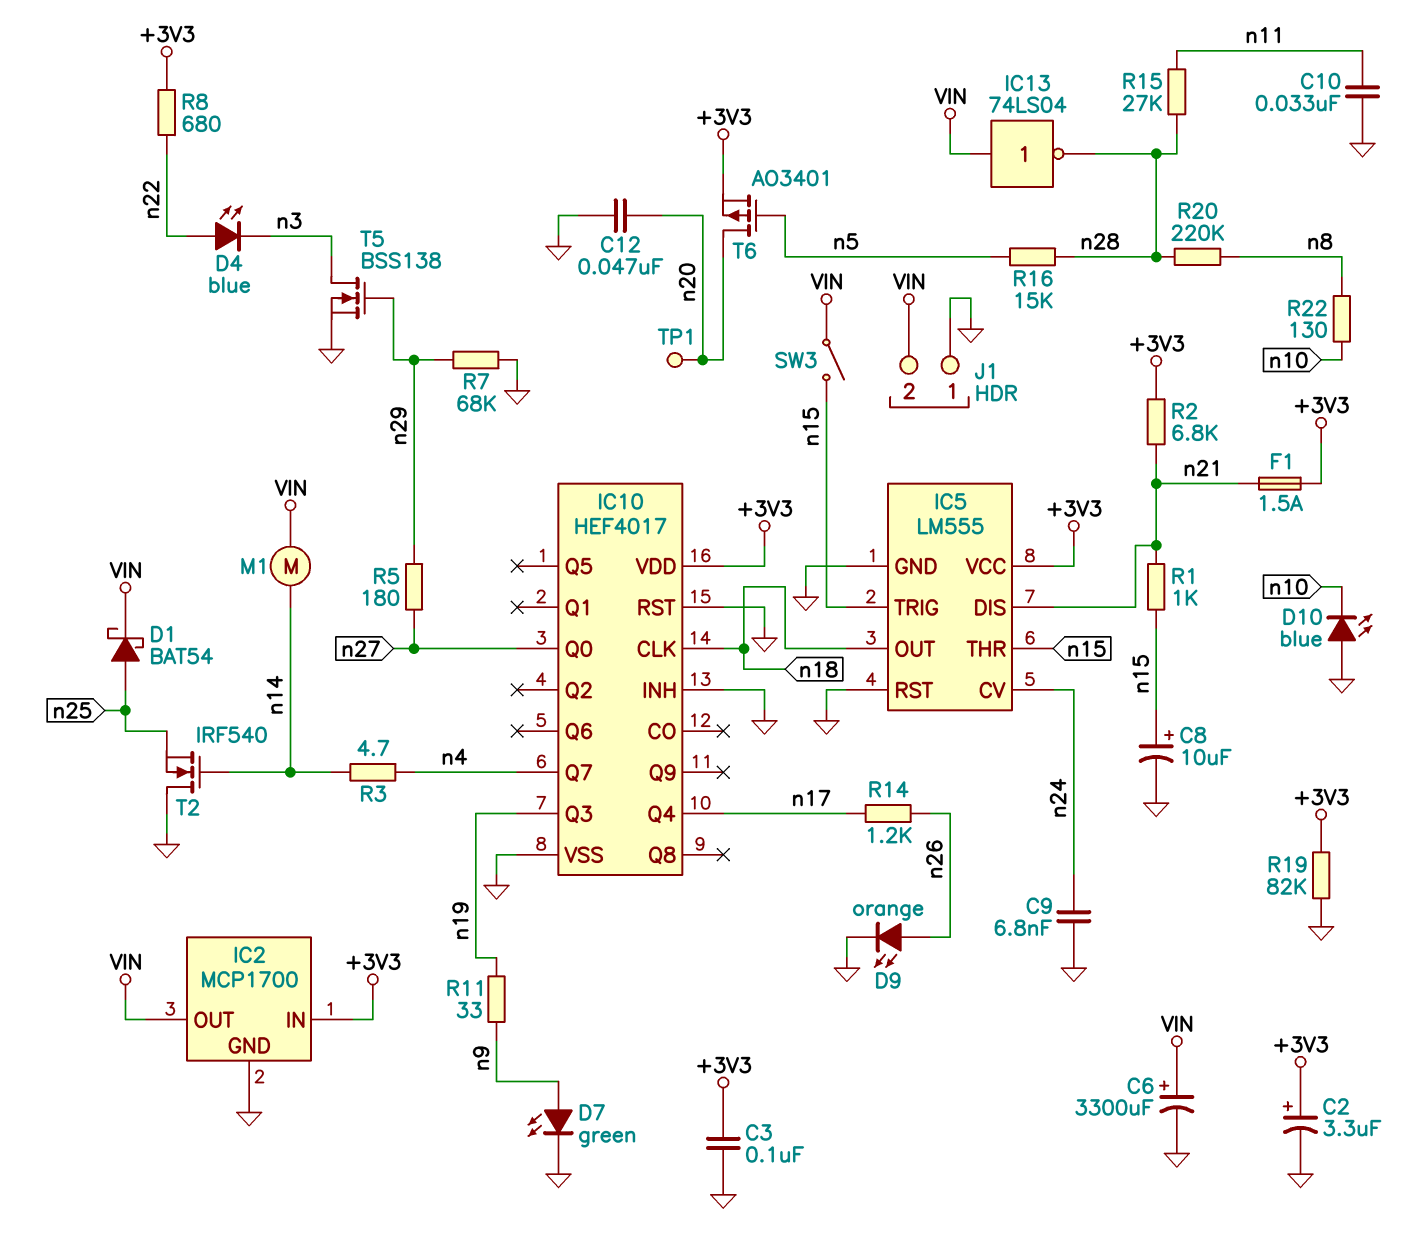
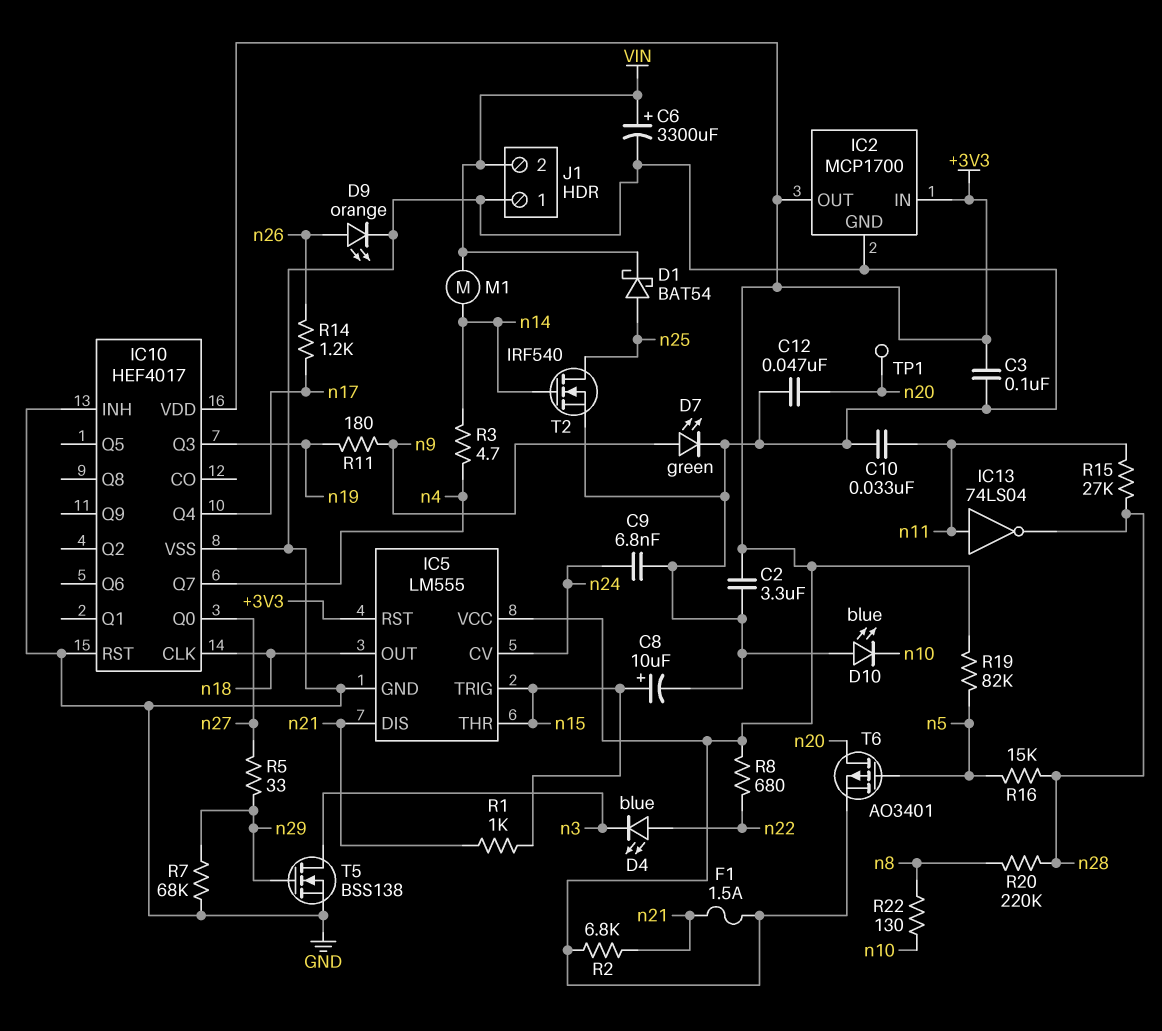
C2: 3.3uF (plus +3V3, minus GND) -> 3.3uF (+3V3, GND)
IC2 pin OUT: VIN -> +3V3
IC5 pin RST: GND -> +3V3
IC13: NOT 74LS04 (in VIN, out n28) -> NOT 74LS04 (in n11, out n28)
R5: 180 (n27, n29) -> 33 (n27, n29)
R11: 33 (n9, n19) -> 180 (n9, n19)
R19: 82k (+3V3, GND) -> 82k (+3V3, n5)
SW3: switch (VIN, n15) -> none
T2: NMOS IRF540 (G n14, D GND, S n25) -> NMOS IRF540 (G n14, D n25, S GND)

